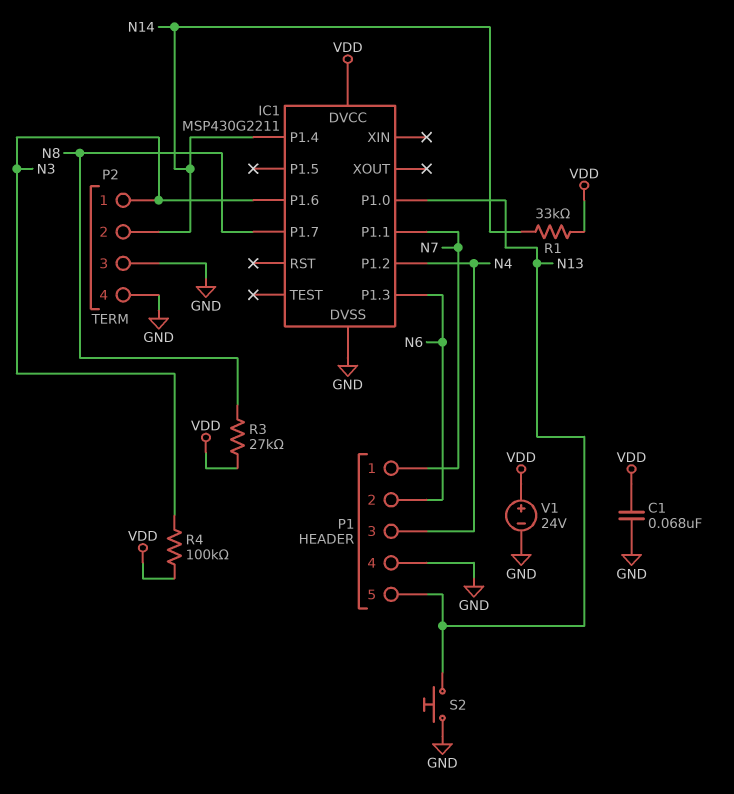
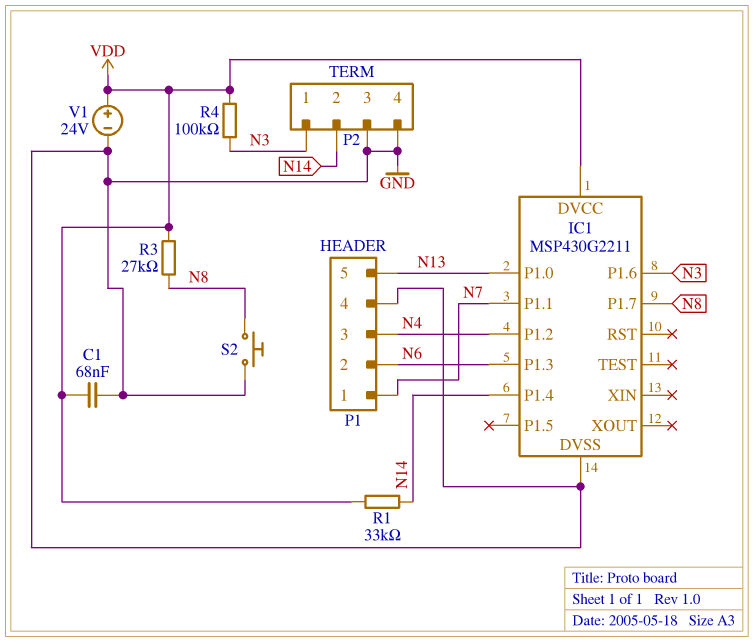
S2: button (GND, N13) -> button (GND, N8)

